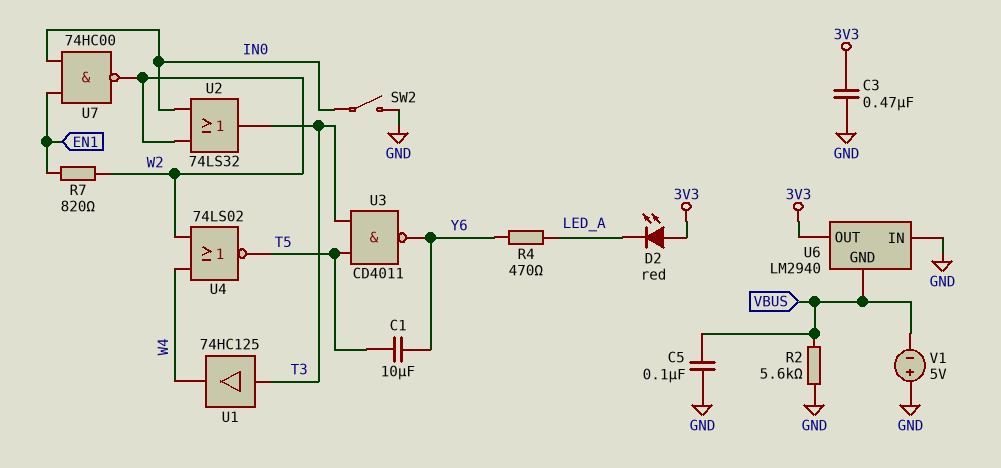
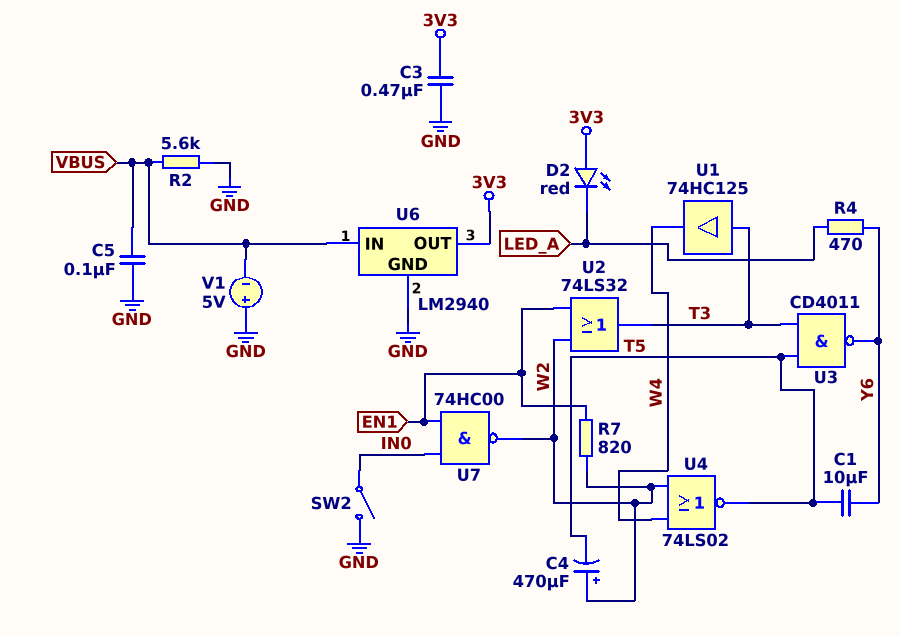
C4: none -> 470uF (plus W2, minus T5)
U2: OR 74LS32 (in IN0, in W2, out T3) -> OR 74LS32 (in EN1, in W2, out T3)
U6 pin GND: VBUS -> GND
U6 pin IN: GND -> VBUS

